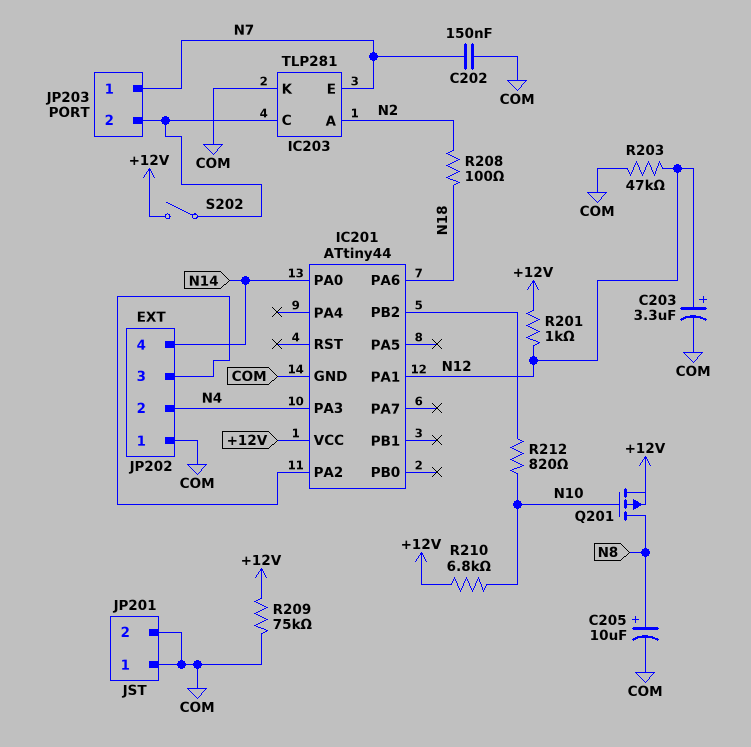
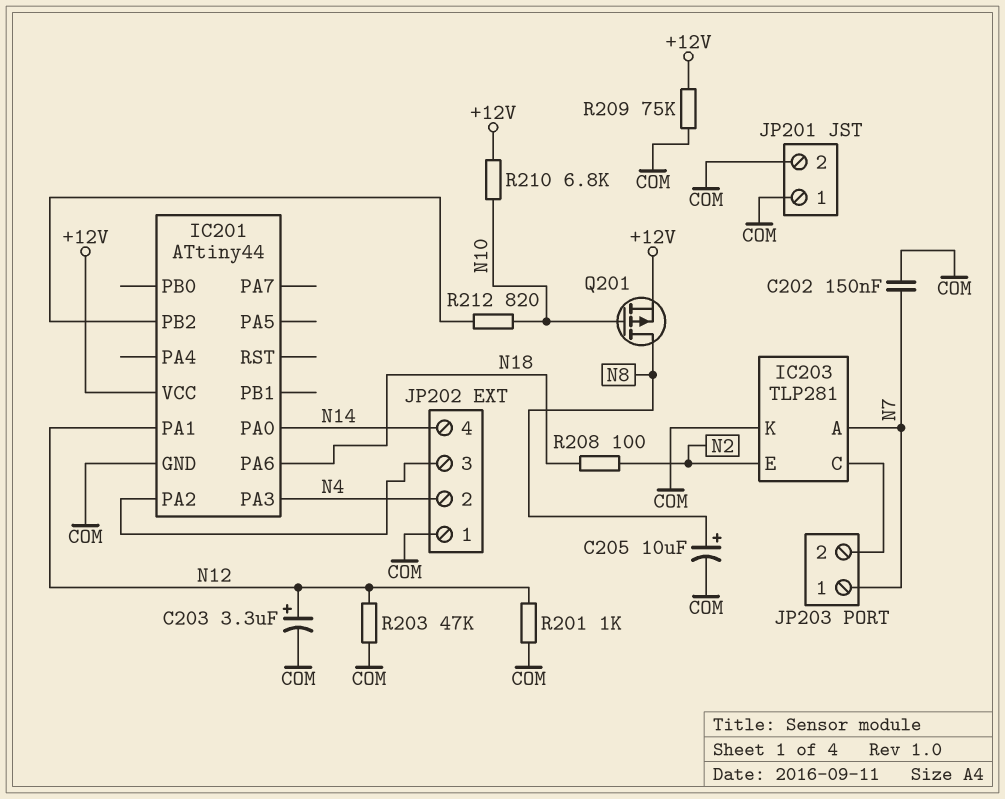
IC203 pin A: N2 -> N7
IC203 pin E: N7 -> N2
R201: 1k (+12V, N12) -> 1k (COM, N12)
S202: switch (+12V, IC203/C) -> none

